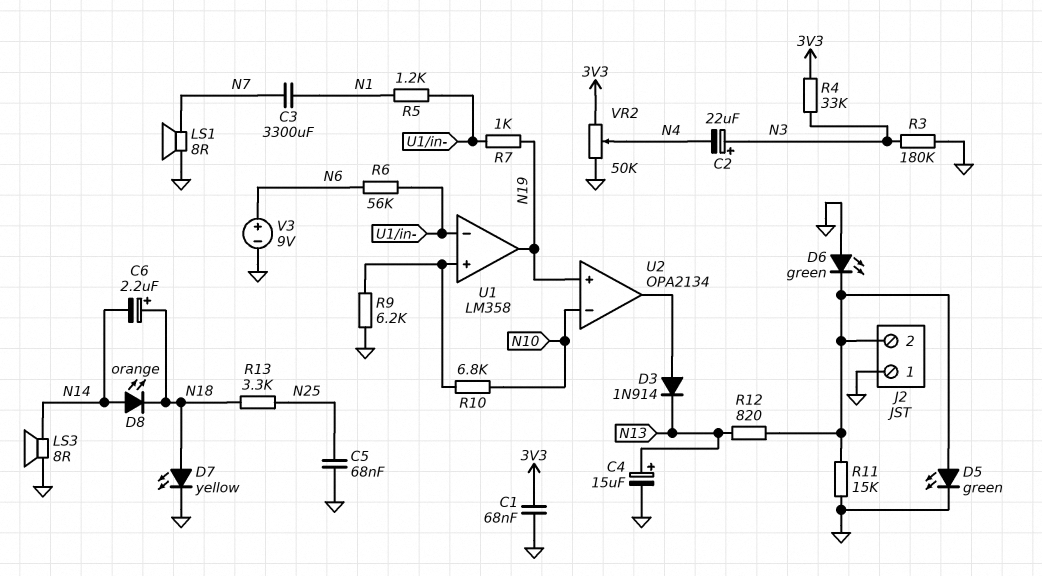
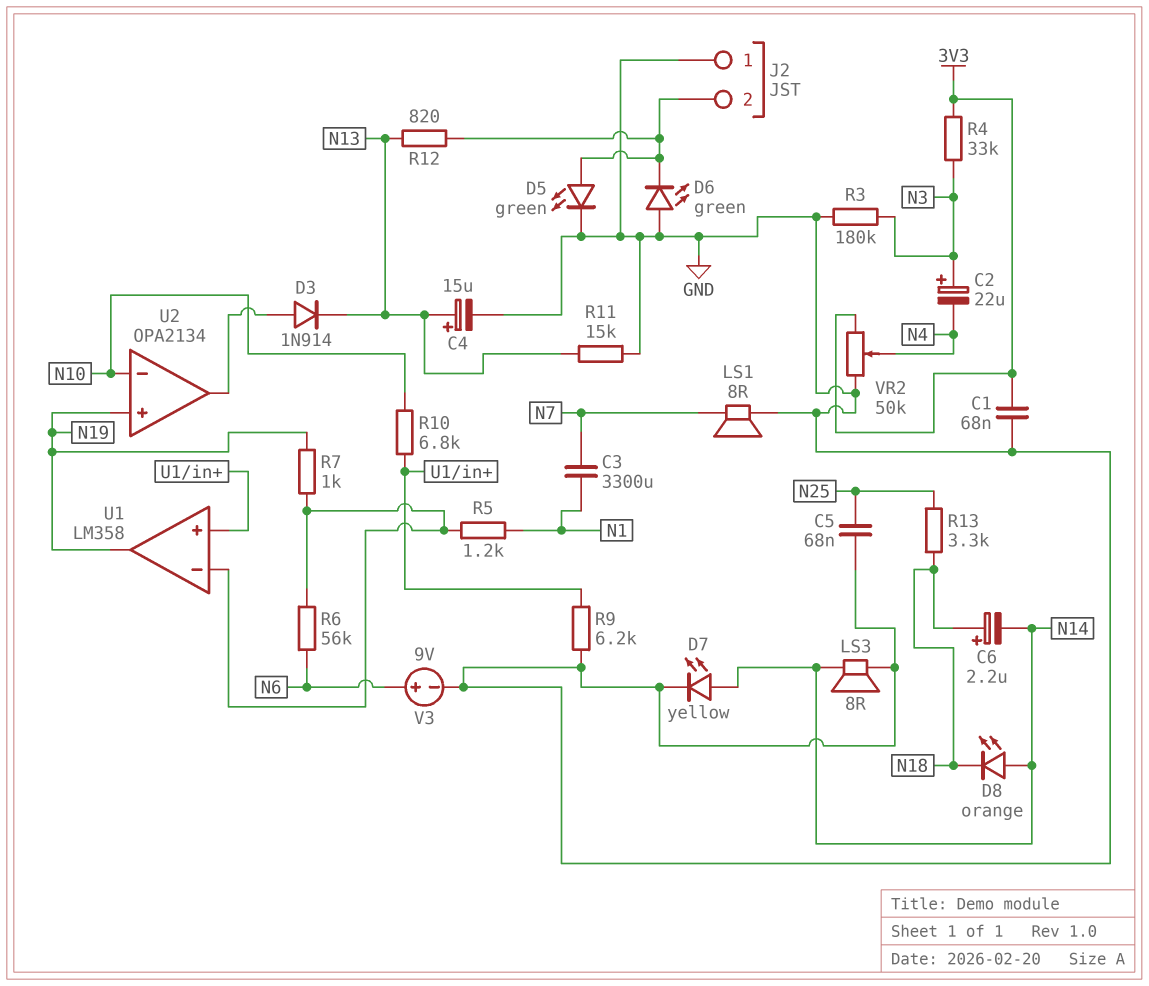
D7: LED yellow (A N18, K GND) -> LED yellow (A N14, K GND)
R11: 15k (GND, J2/2) -> 15k (GND, N13)

